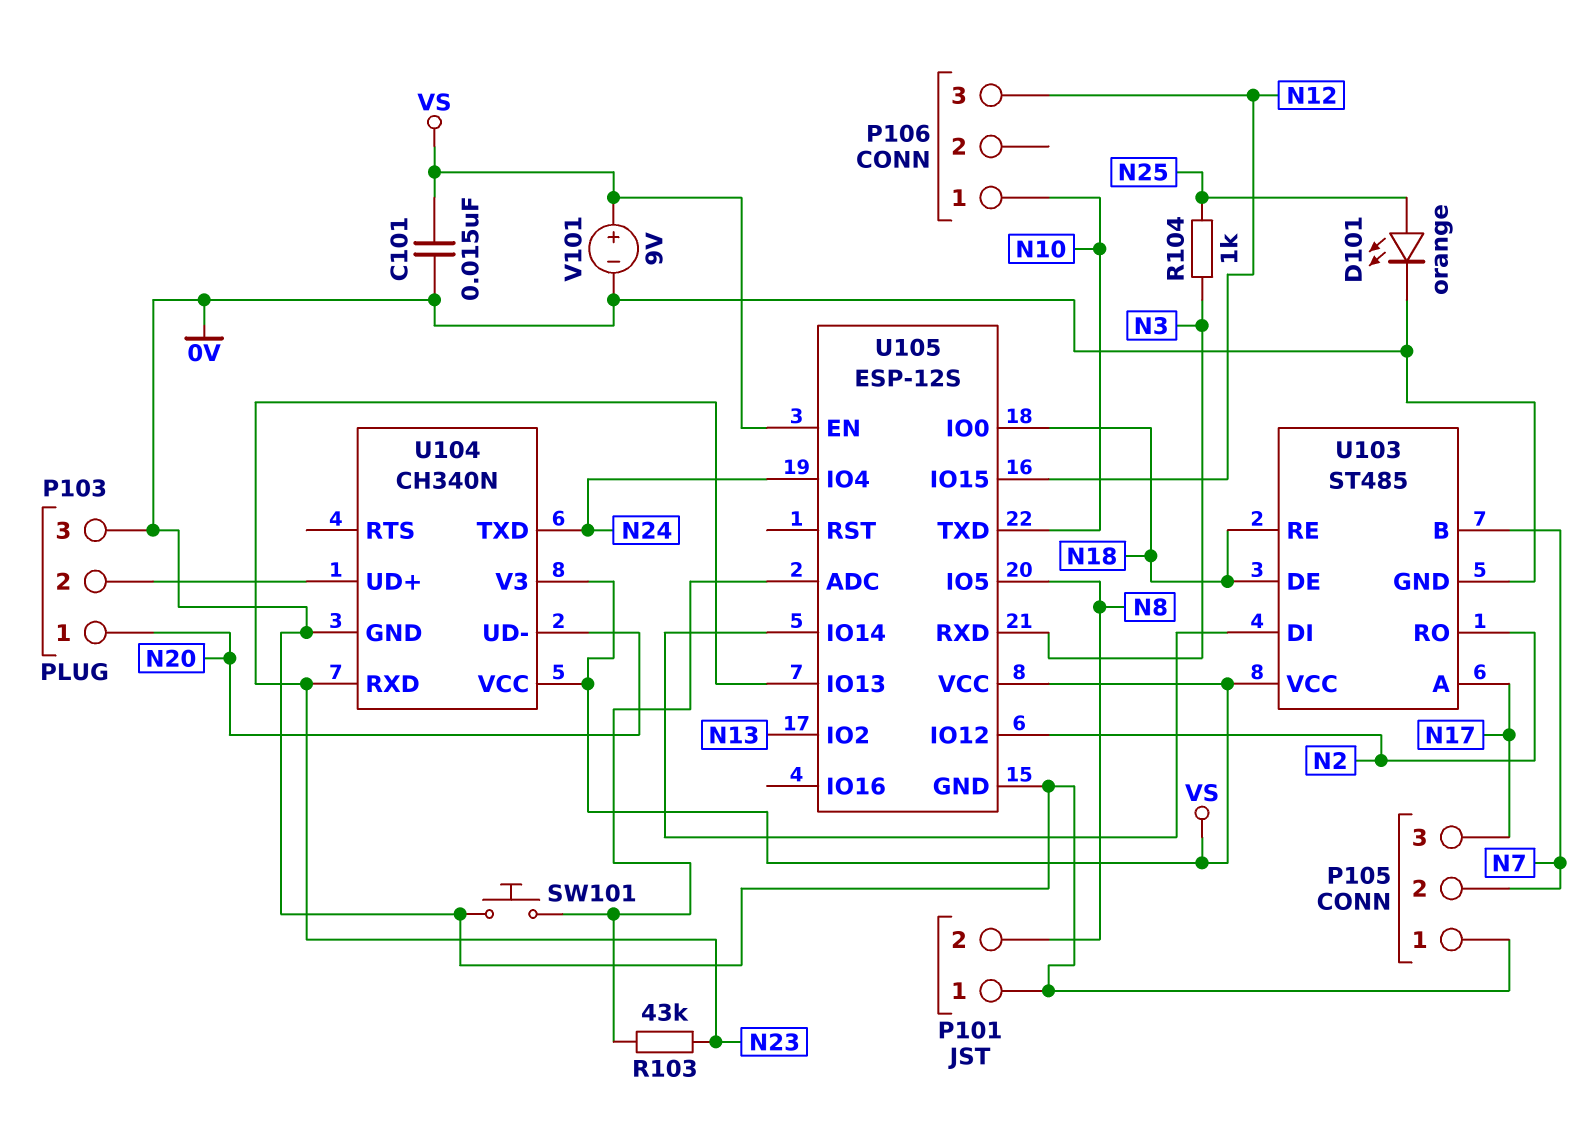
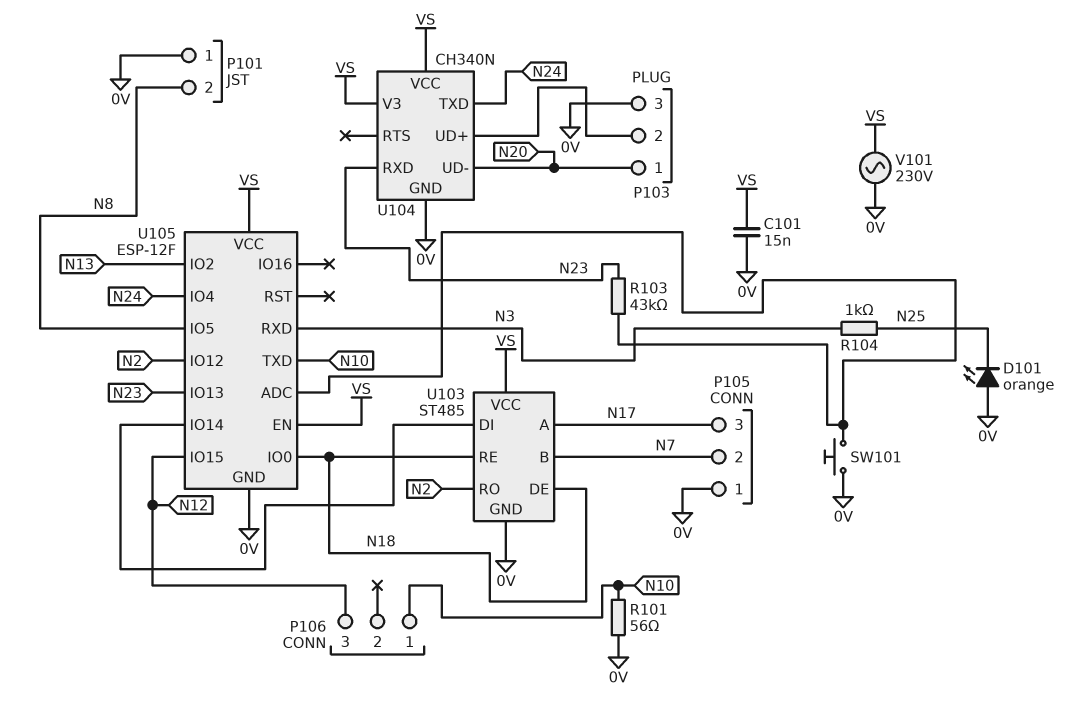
D101: LED orange (A N25, K 0V) -> LED orange (A 0V, K N25)
R101: none -> 56 (0V, N10)
U105: ESP-12S -> ESP-12F
V101: 9V (plus VS, minus 0V) -> AC 230V (0V, VS)

